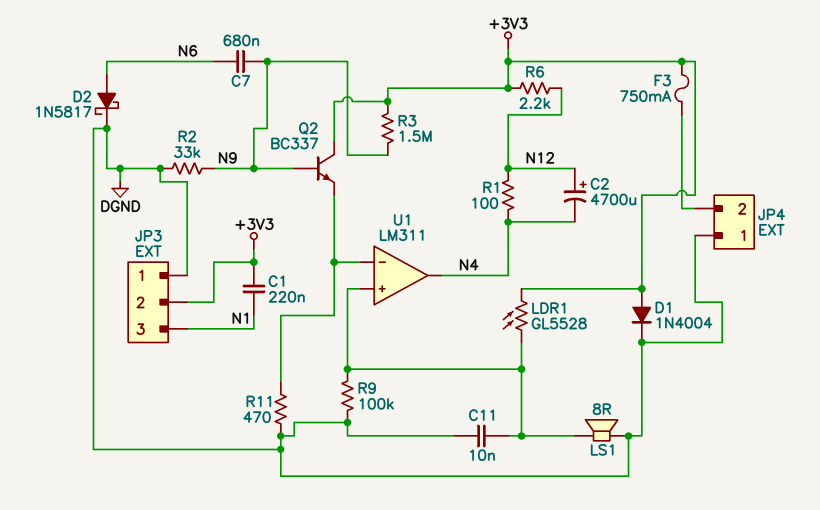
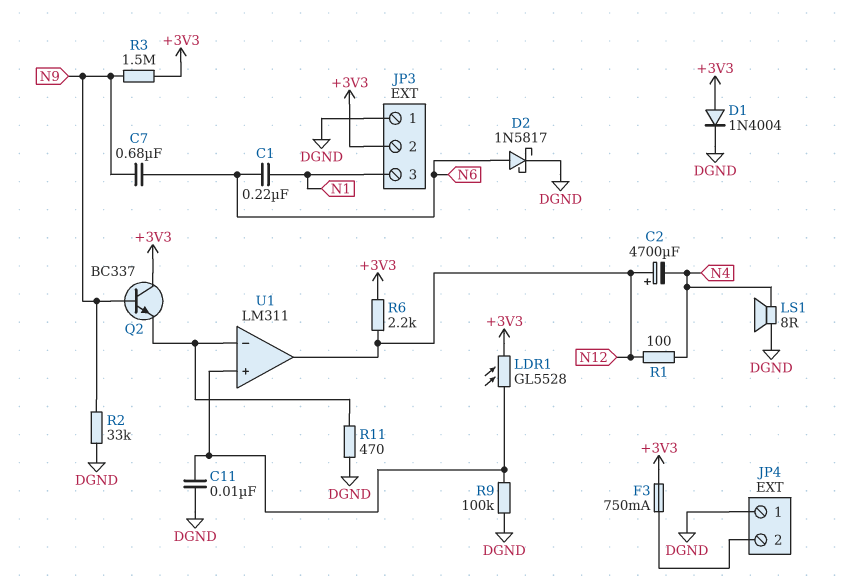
C1: 220nF (+3V3, N1) -> 220nF (N1, N6)
LS1: speaker 8R (DGND, U1/in+) -> speaker 8R (DGND, N4)
U1 pin out: N4 -> N12

